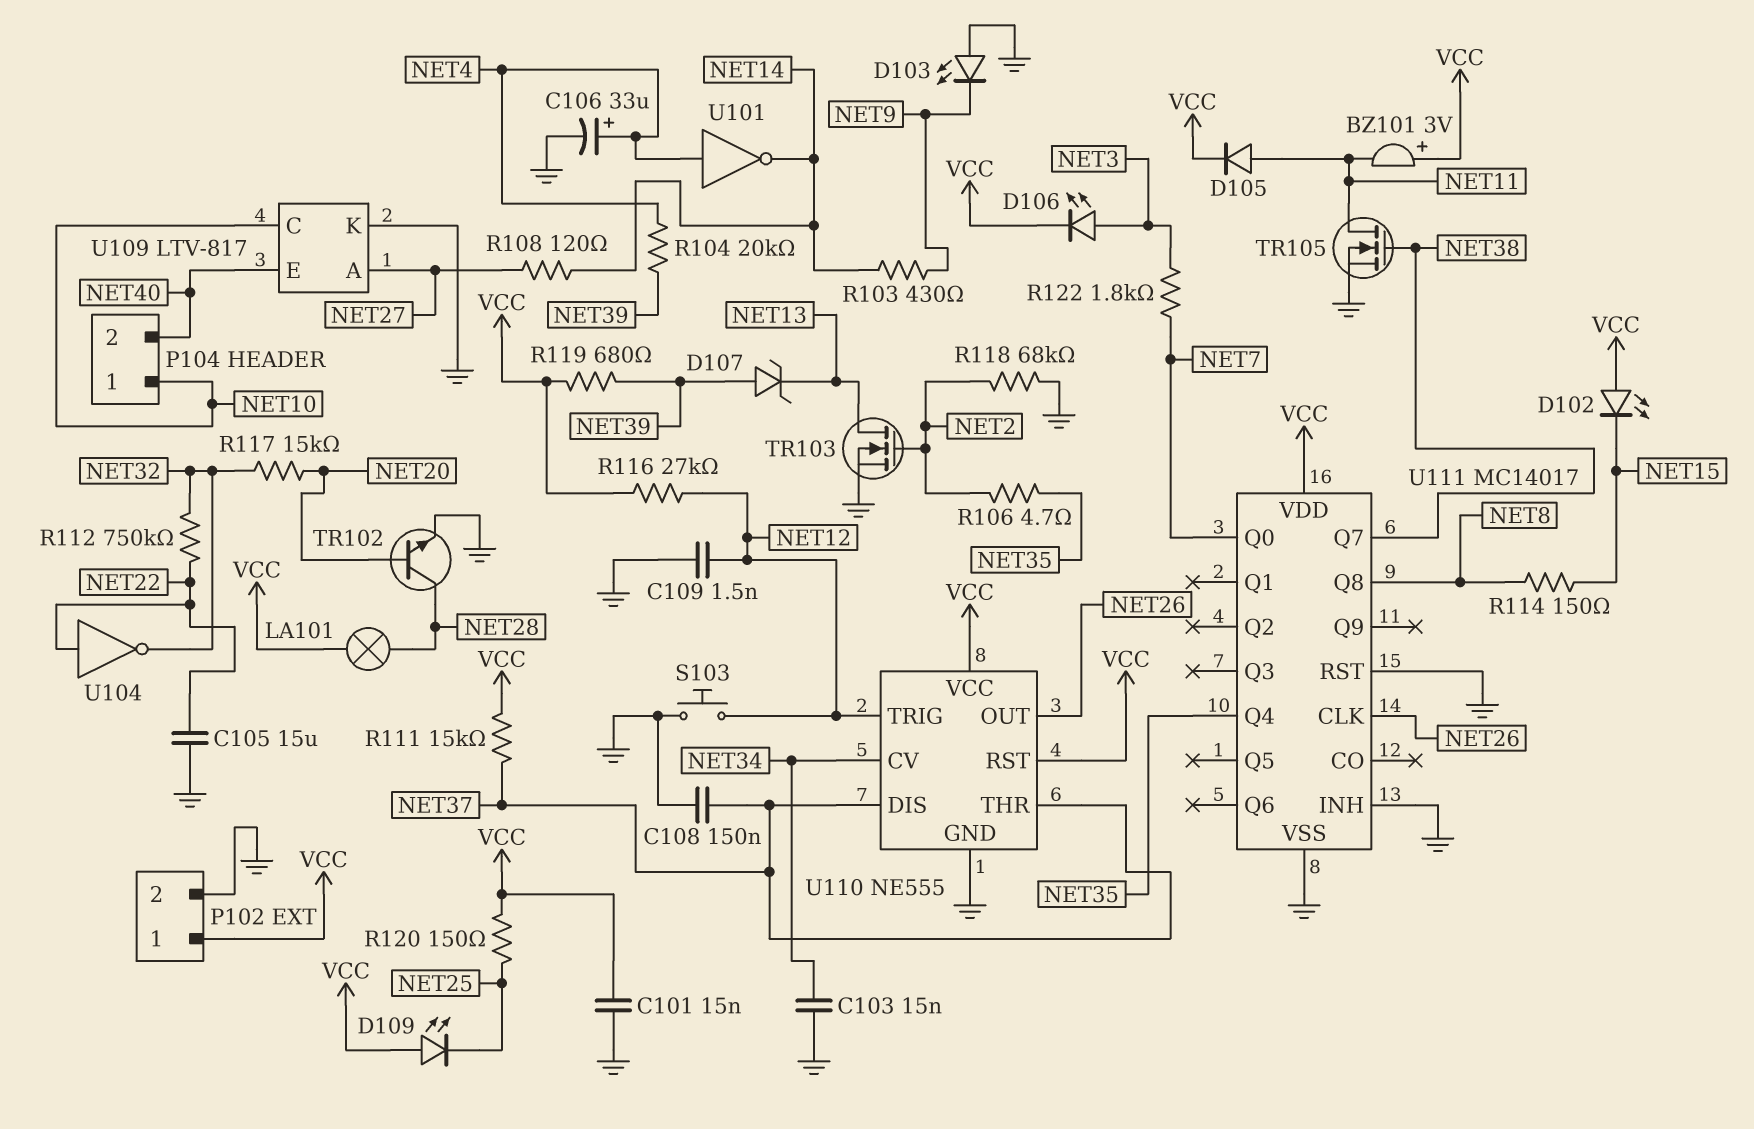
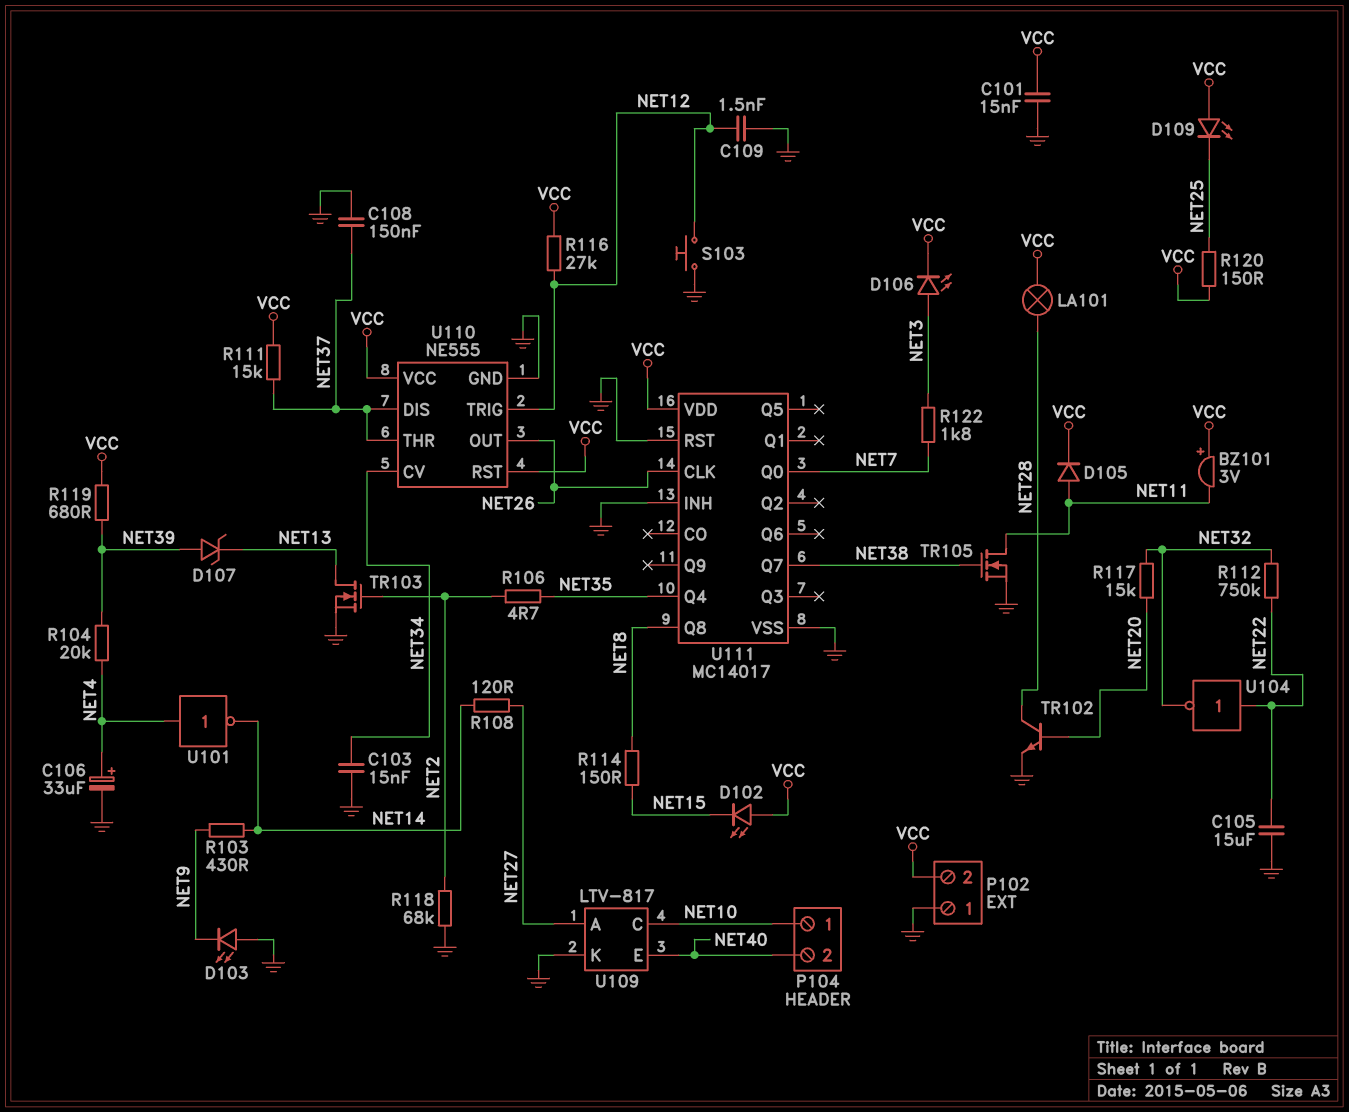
P102 pin 1: VCC -> GND
P102 pin 2: GND -> VCC

